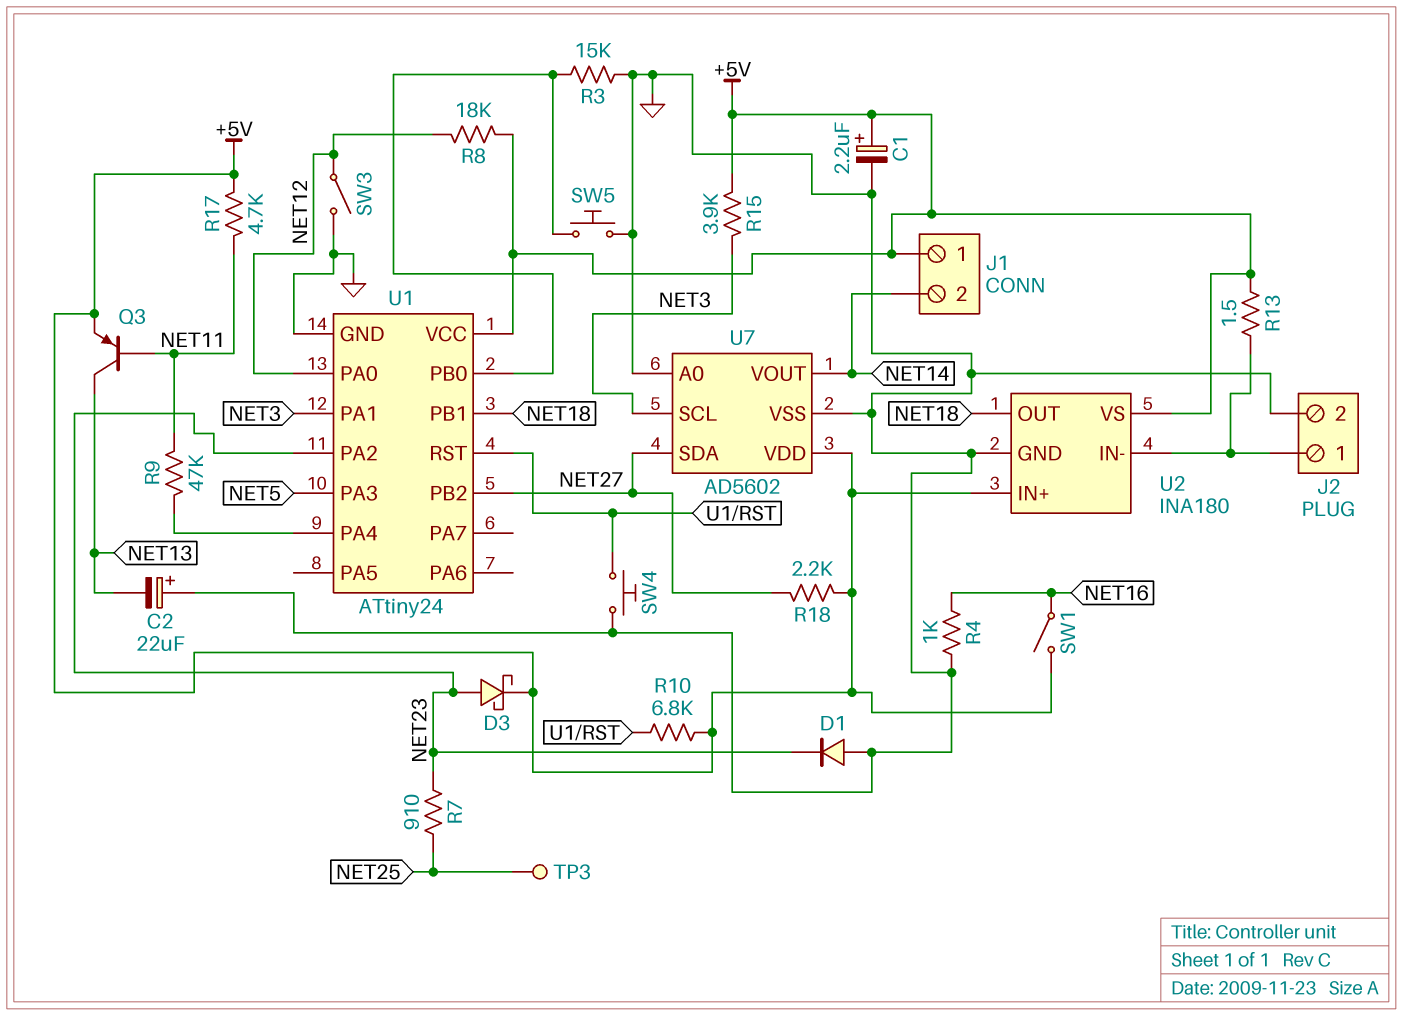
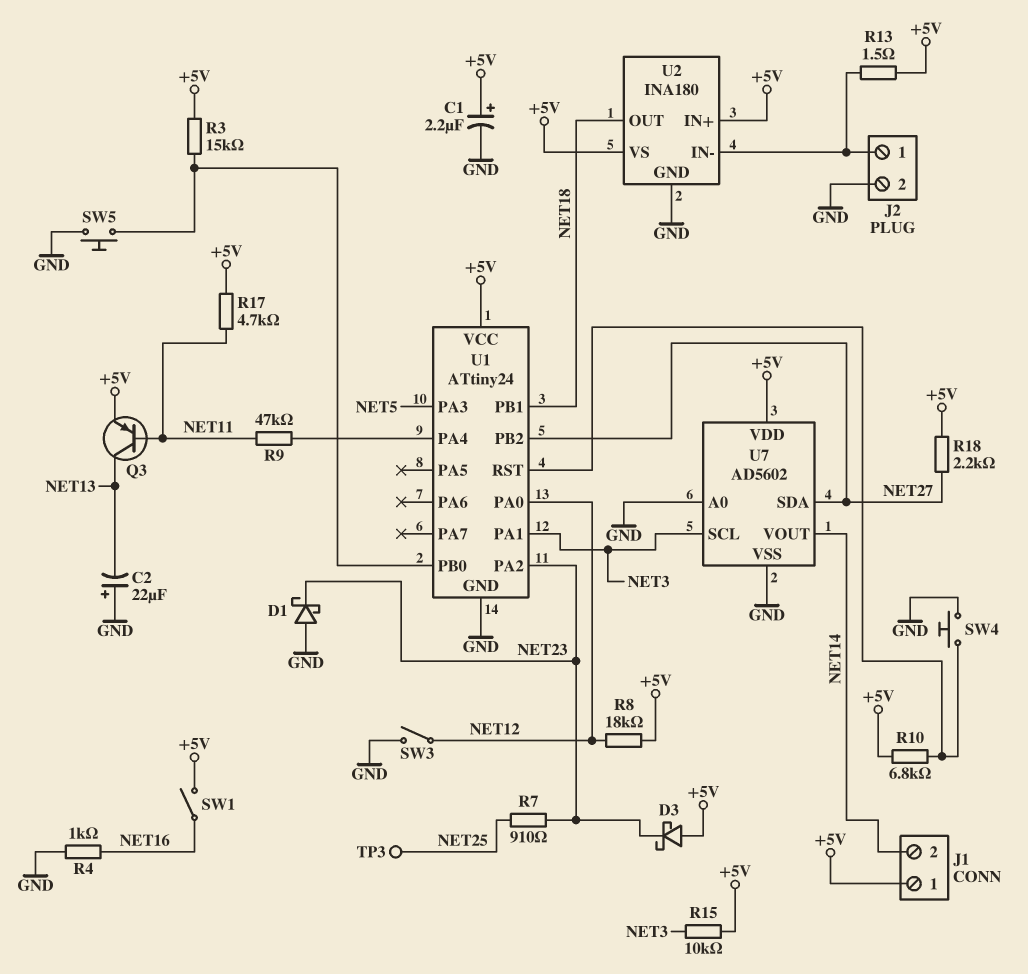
D1: diode (A GND, K NET23) -> schottky (A GND, K NET23)
D3: schottky (A NET23, K +5V) -> schottky (A +5V, K NET23)
R3: 15k (GND, U1/PB0) -> 15k (+5V, U1/PB0)
R15: 3.9k (+5V, NET3) -> 10k (+5V, NET3)

